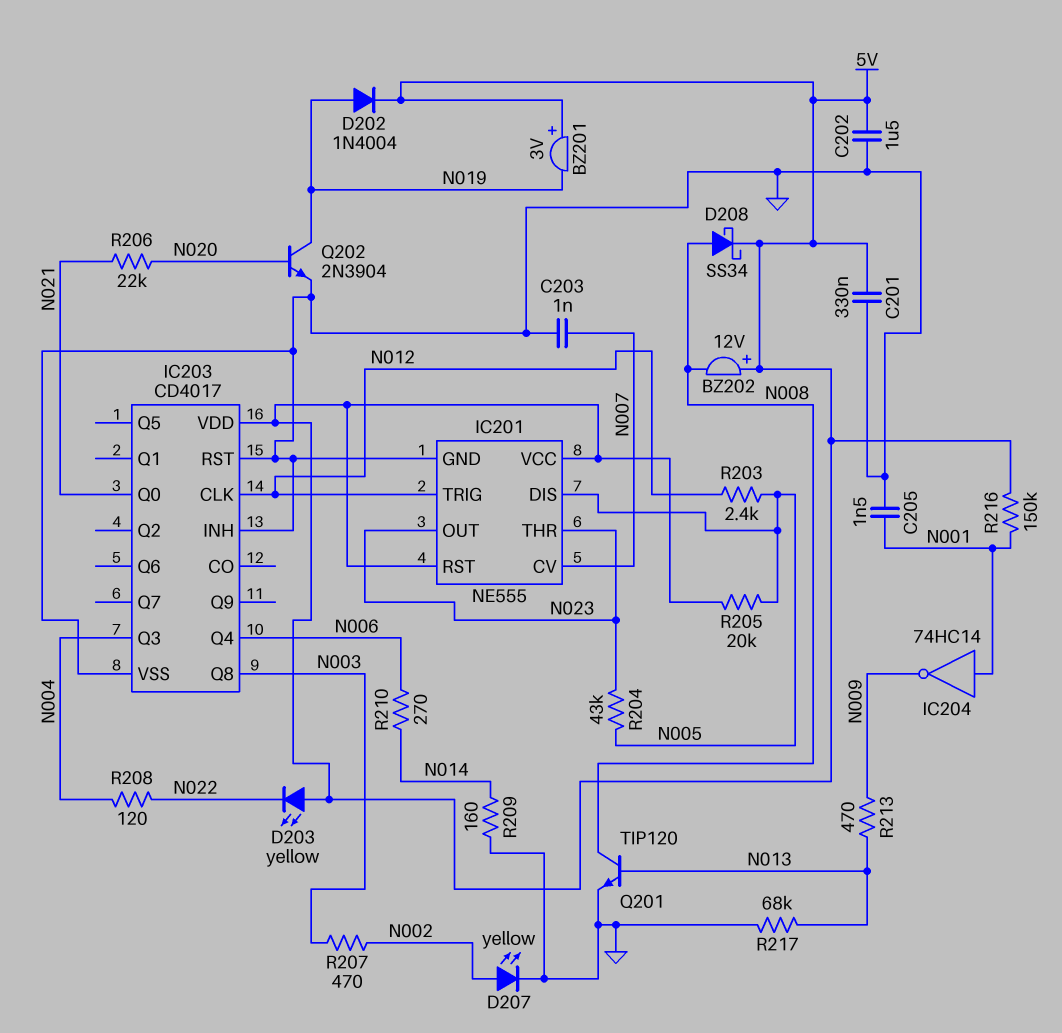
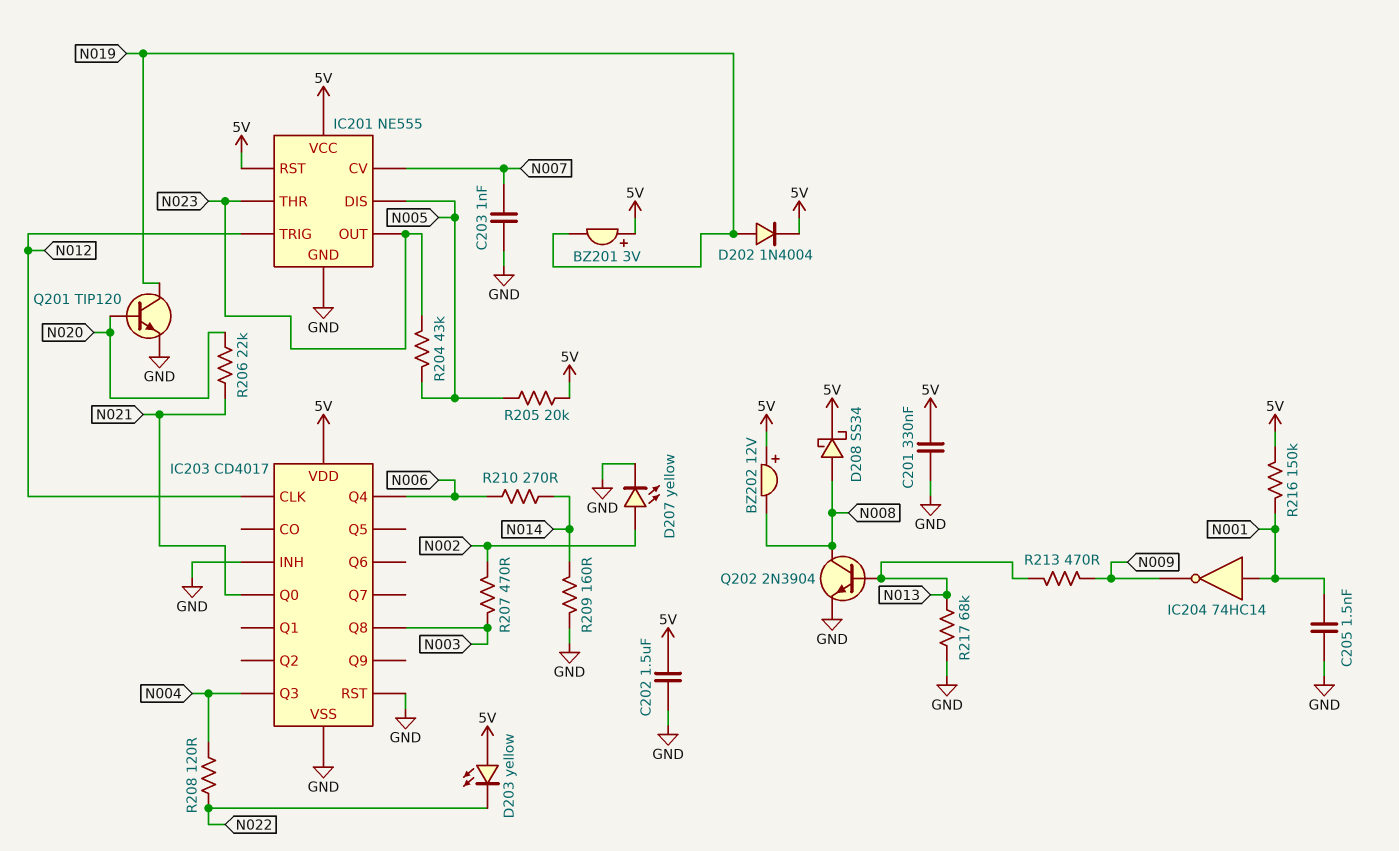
Q201: NPN TIP120 (B N013, C N008, E GND) -> NPN TIP120 (B N020, C N019, E GND)
Q202: NPN 2N3904 (B N020, C N019, E GND) -> NPN 2N3904 (B N013, C N008, E GND)
R203: 2.4k (N005, N012) -> none

